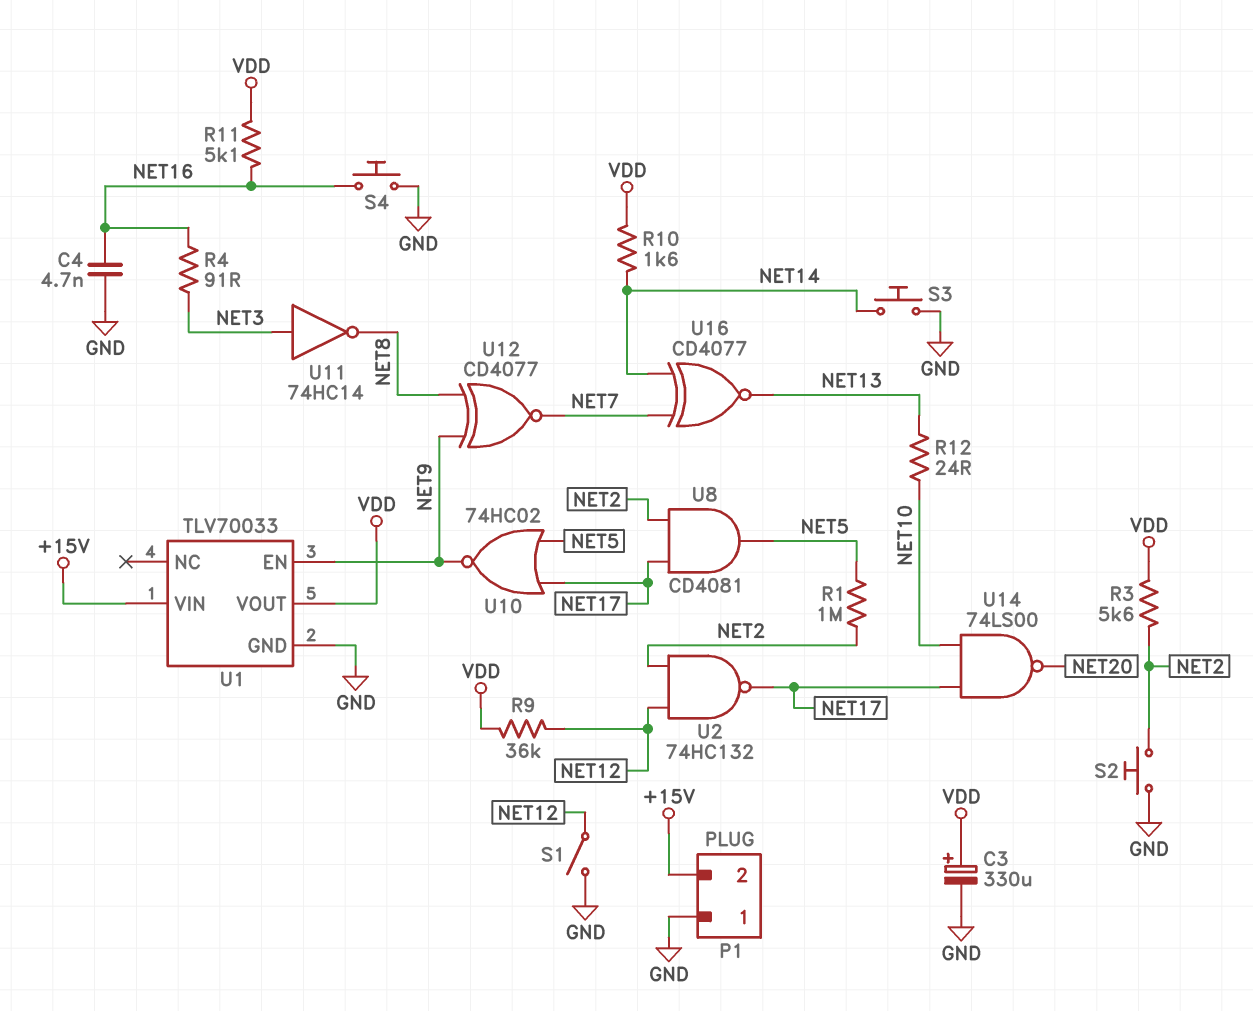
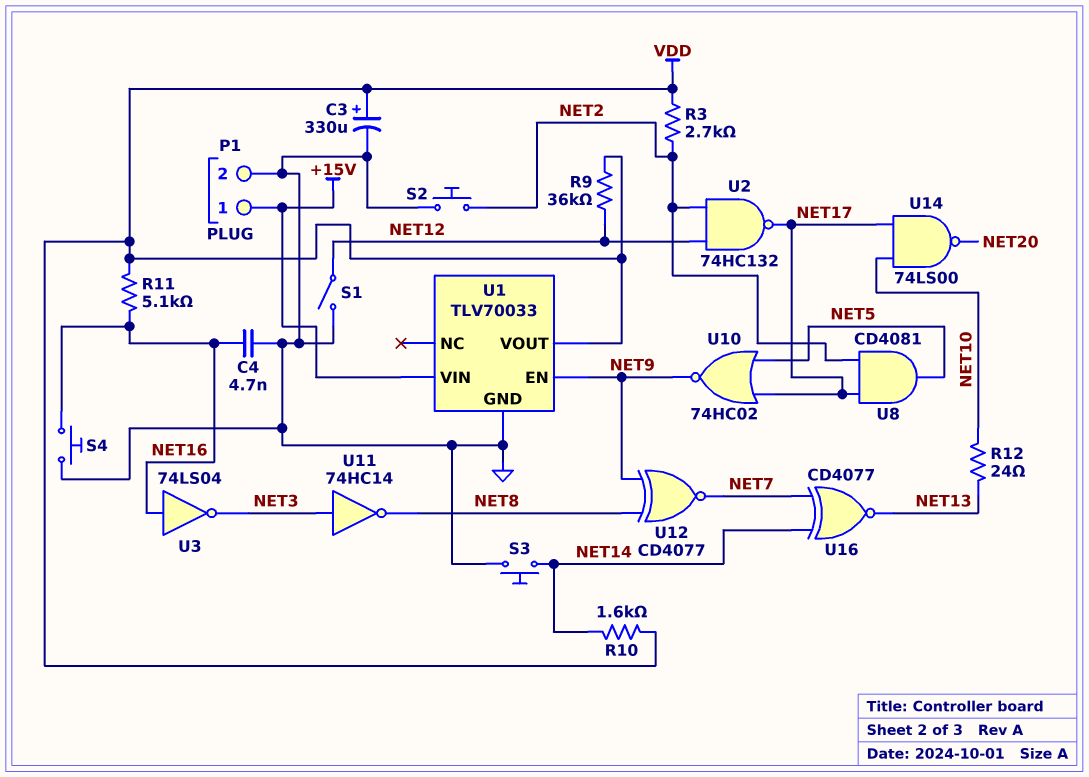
P1 pin 1: GND -> +15V
P1 pin 2: +15V -> GND
R1: 1M (NET2, NET5) -> none
R3: 5.6k (NET2, VDD) -> 2.7k (NET2, VDD)
R4: 91 (NET3, NET16) -> none
U3: none -> NOT 74LS04 (in NET16, out NET3)

